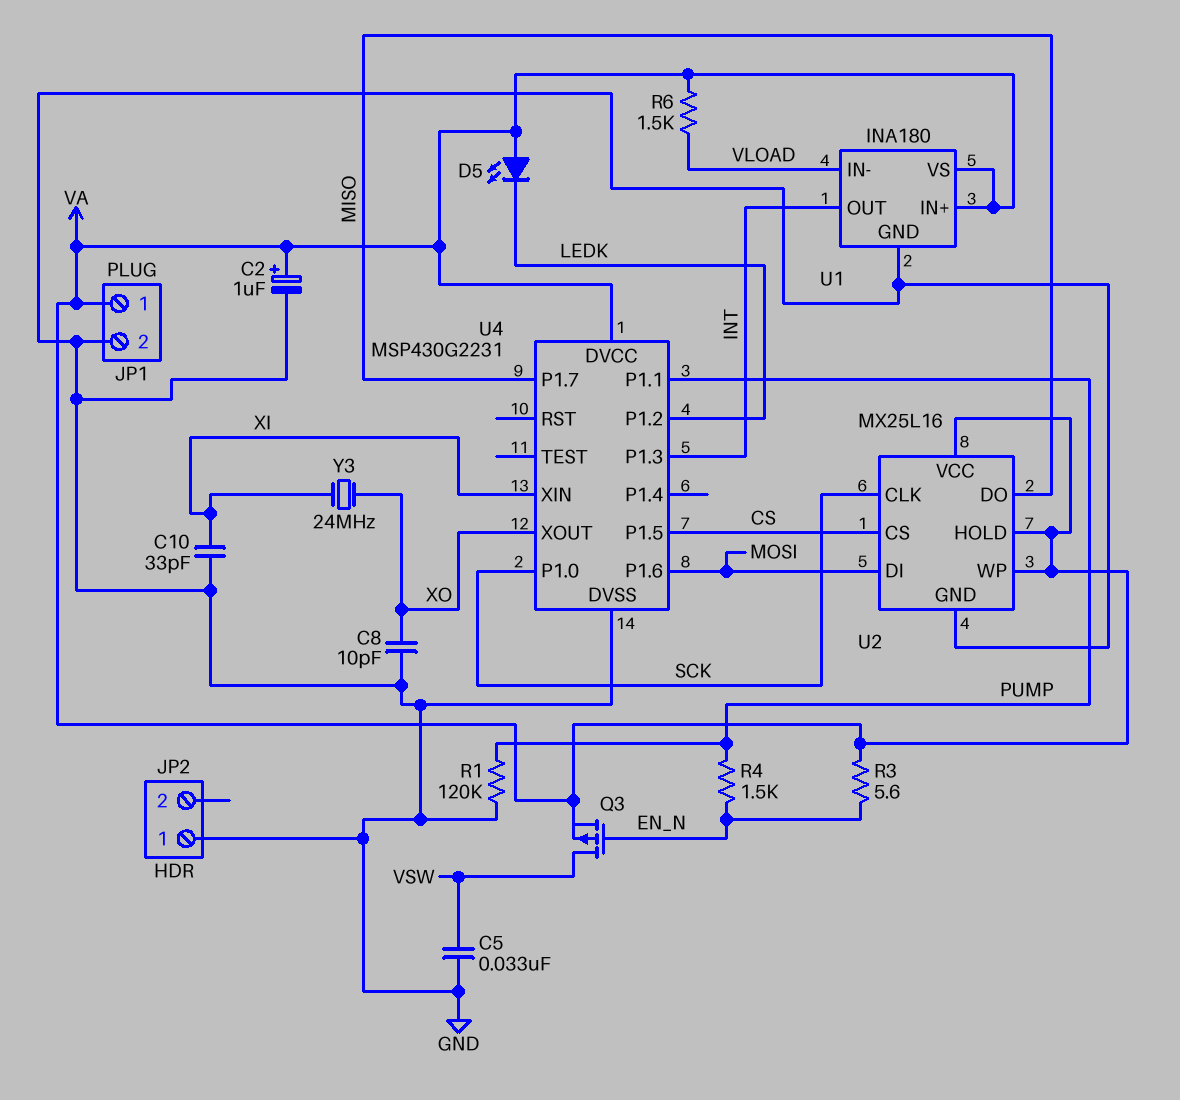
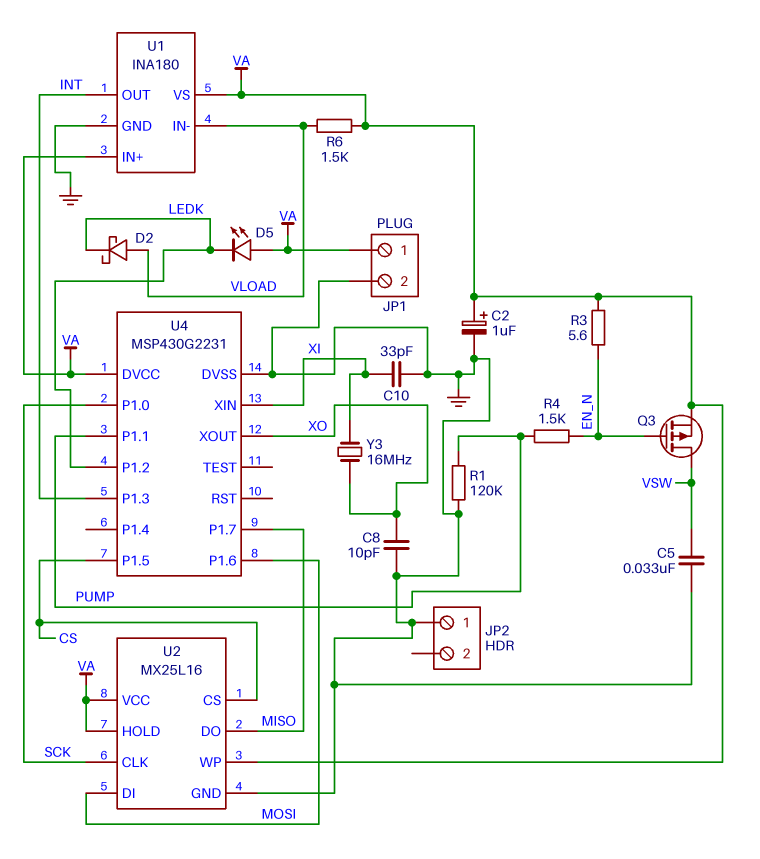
D2: none -> schottky (A VLOAD, K LEDK)
Y3: 24MHz (XI, XO) -> 16MHz (XI, XO)

